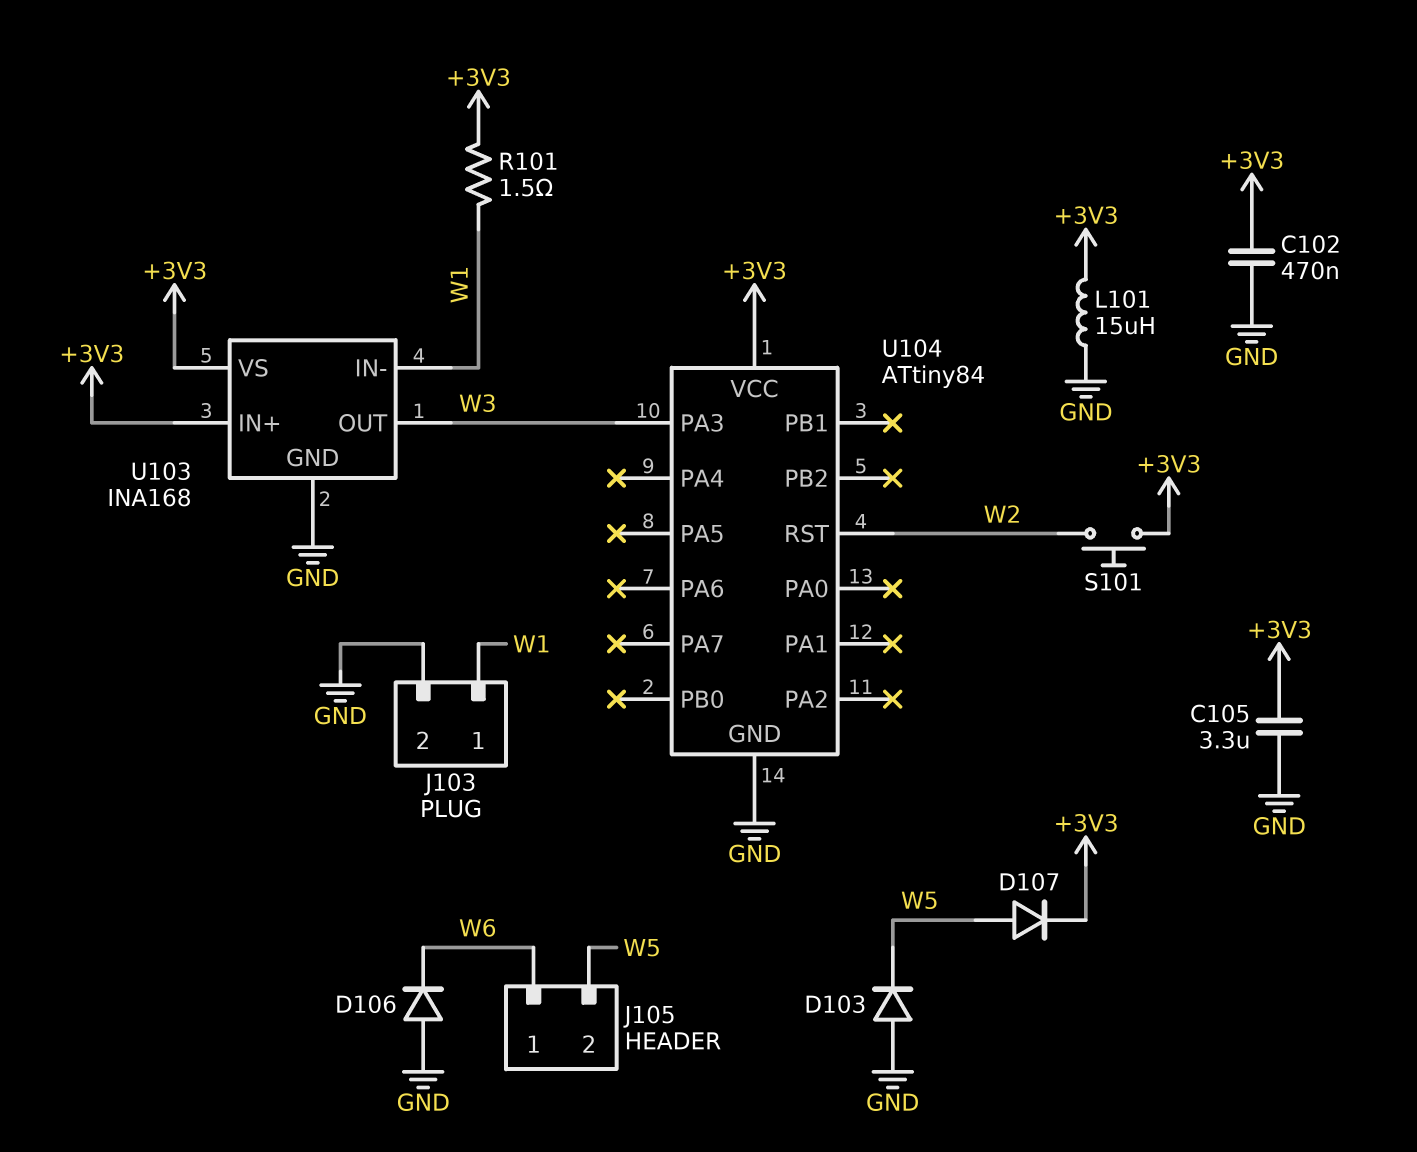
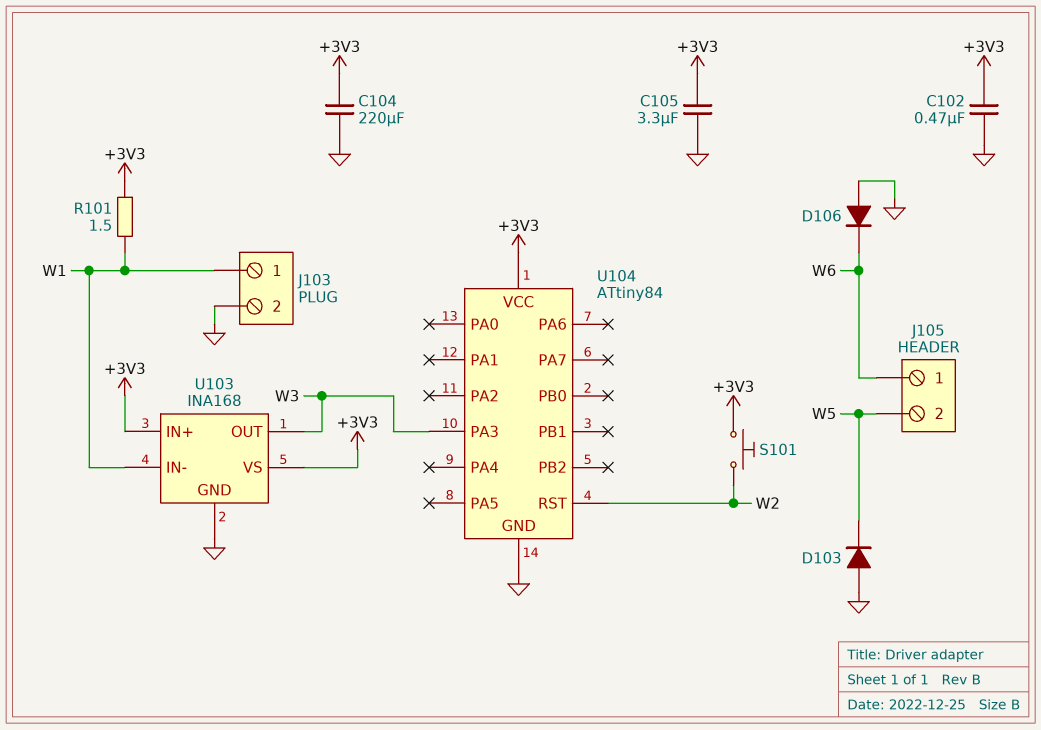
C104: none -> 220uF (+3V3, GND)
D107: diode (A W5, K +3V3) -> none
L101: 15uH (+3V3, GND) -> none

